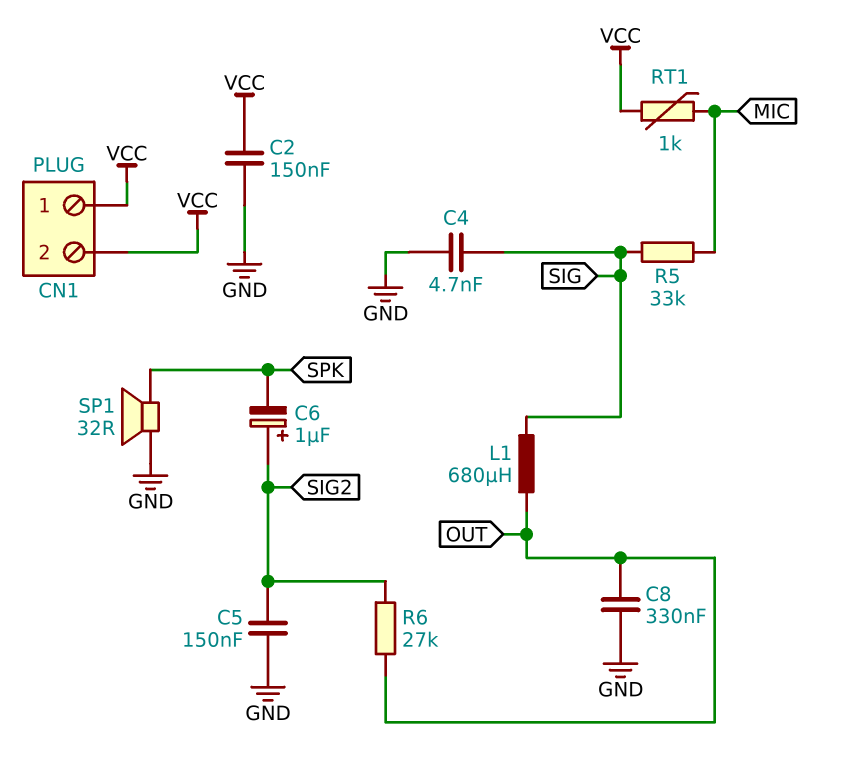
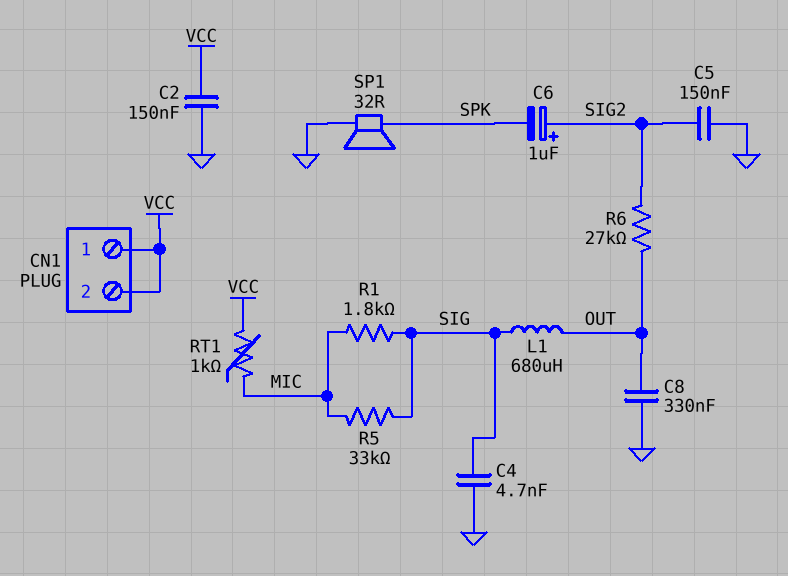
R1: none -> 1.8k (MIC, SIG)

